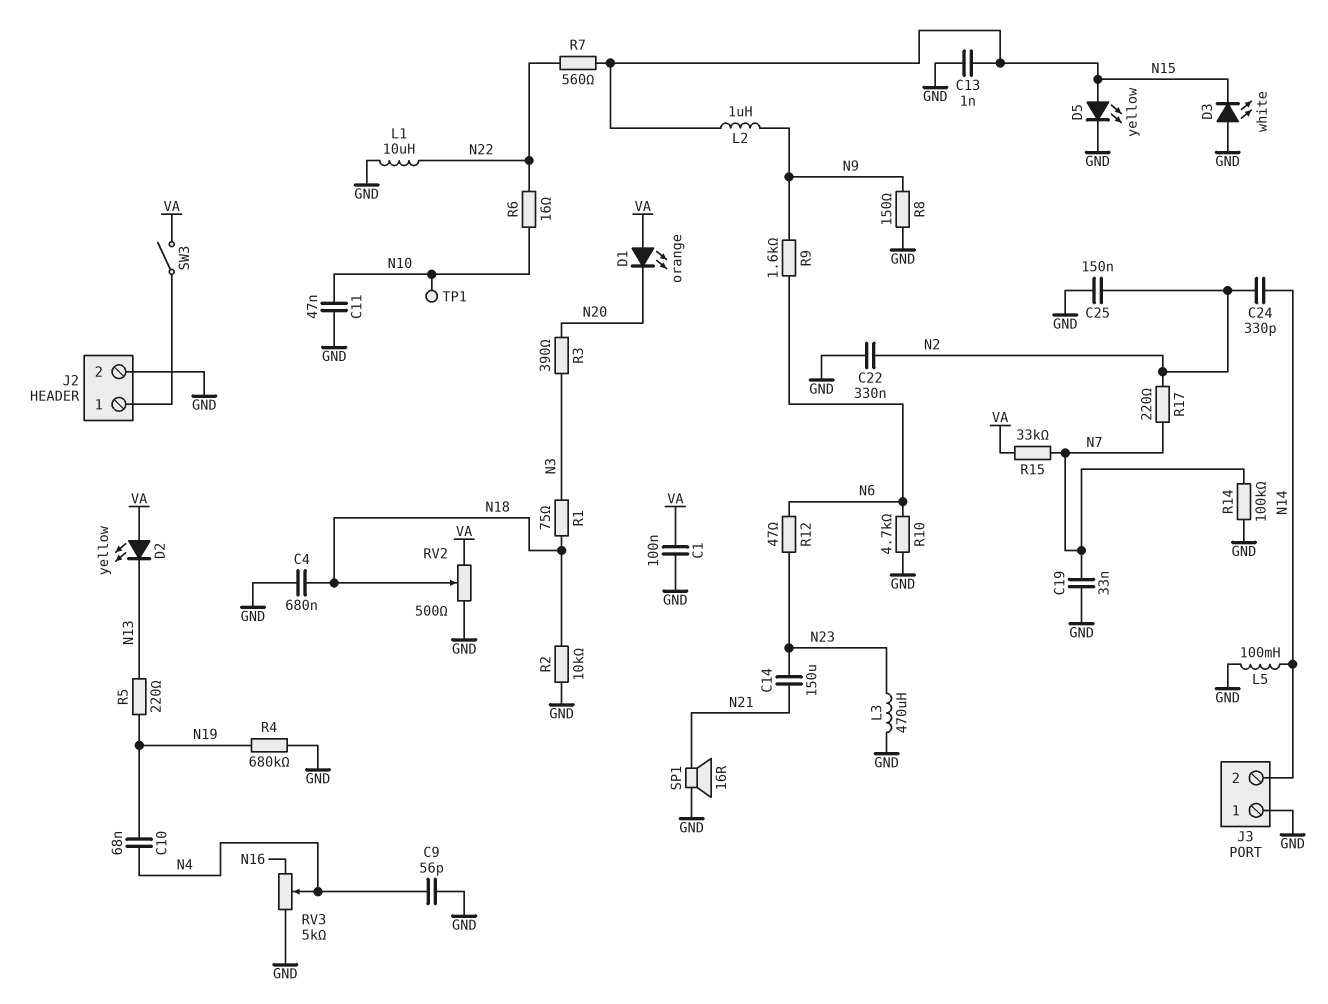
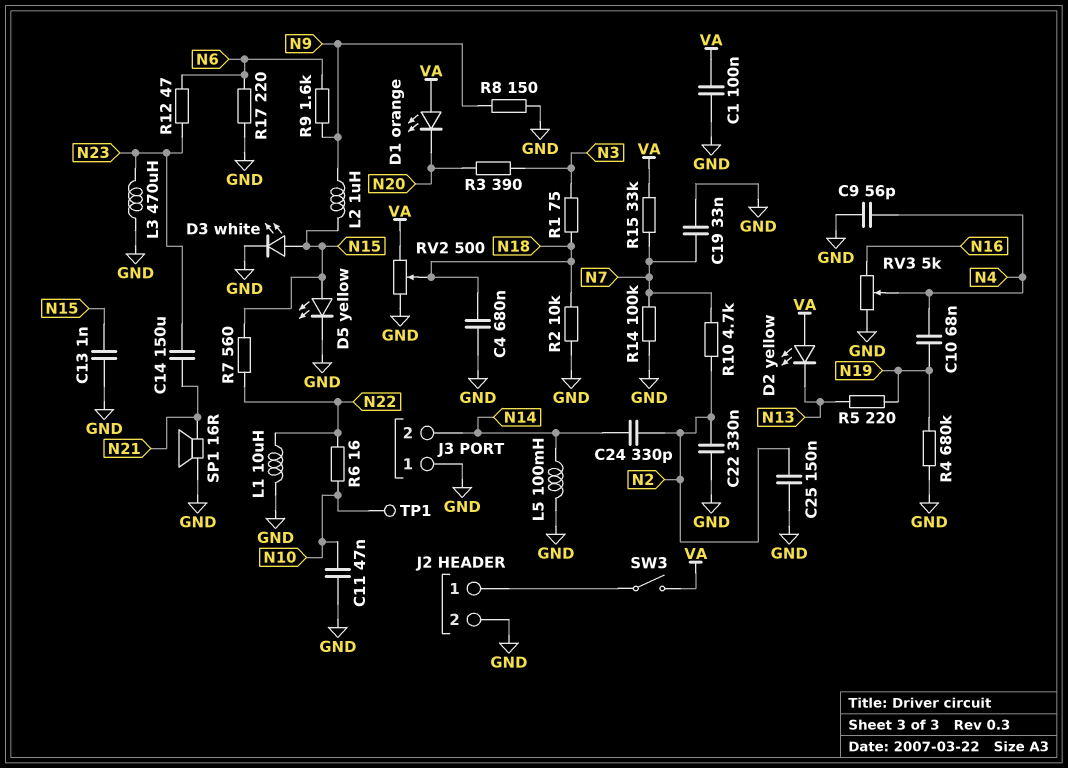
D3: LED white (A GND, K N15) -> LED white (A N15, K GND)
R10: 4.7k (GND, N6) -> 4.7k (N2, N7)
R17: 220 (N2, N7) -> 220 (GND, N6)

